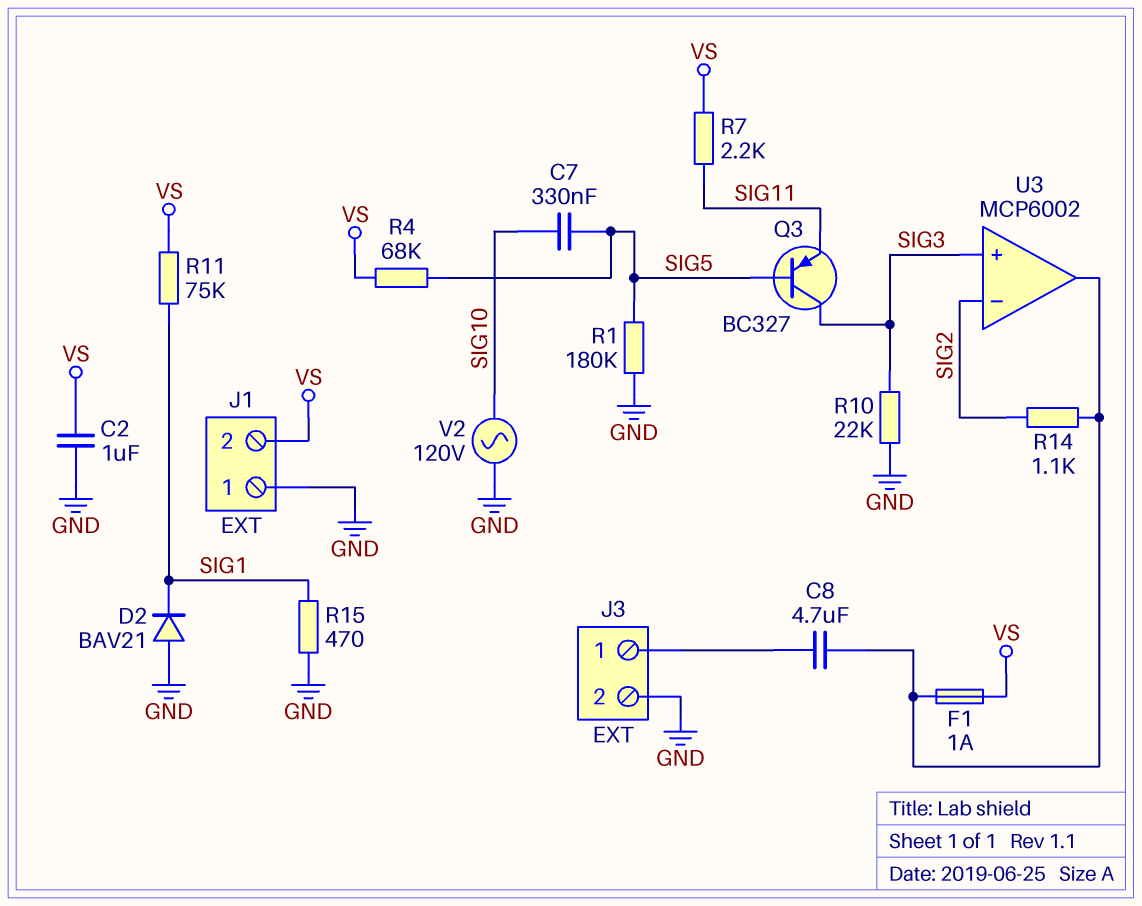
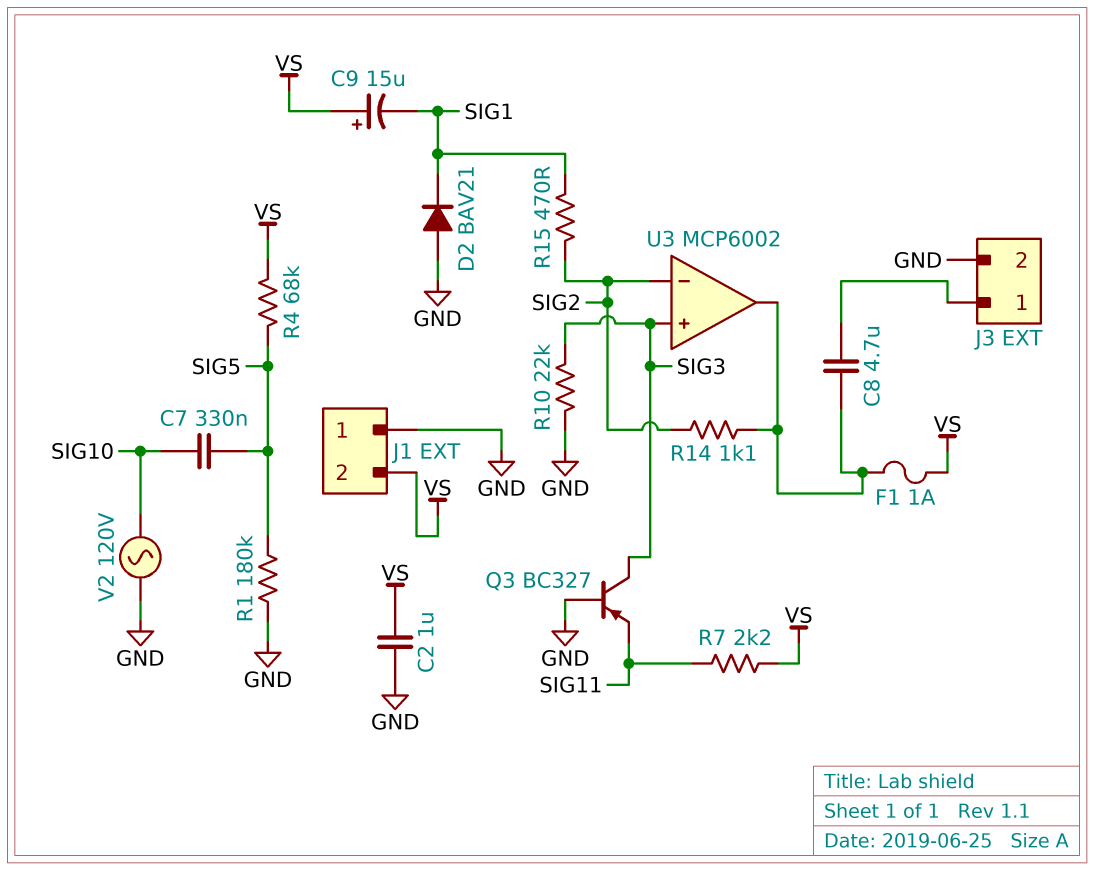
C9: none -> 15uF (plus VS, minus SIG1)
Q3: PNP BC327 (B SIG5, C SIG3, E SIG11) -> PNP BC327 (B GND, C SIG3, E SIG11)
R11: 75k (SIG1, VS) -> none
R15: 470 (GND, SIG1) -> 470 (SIG1, SIG2)

